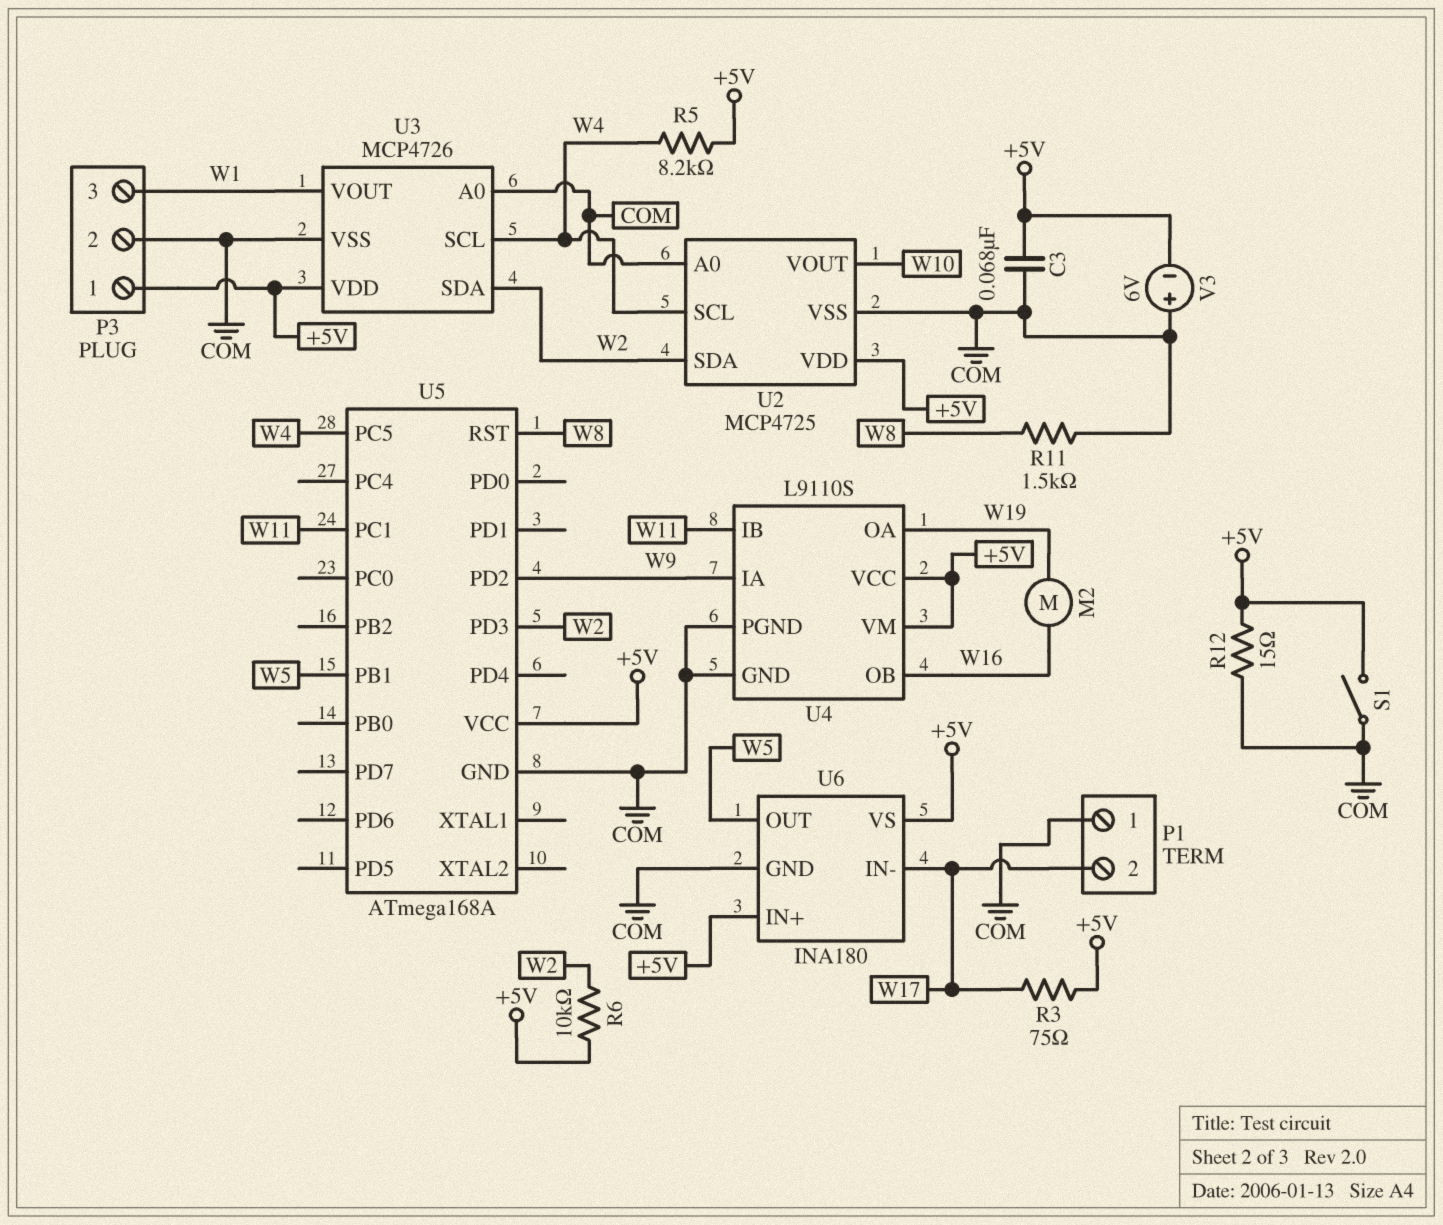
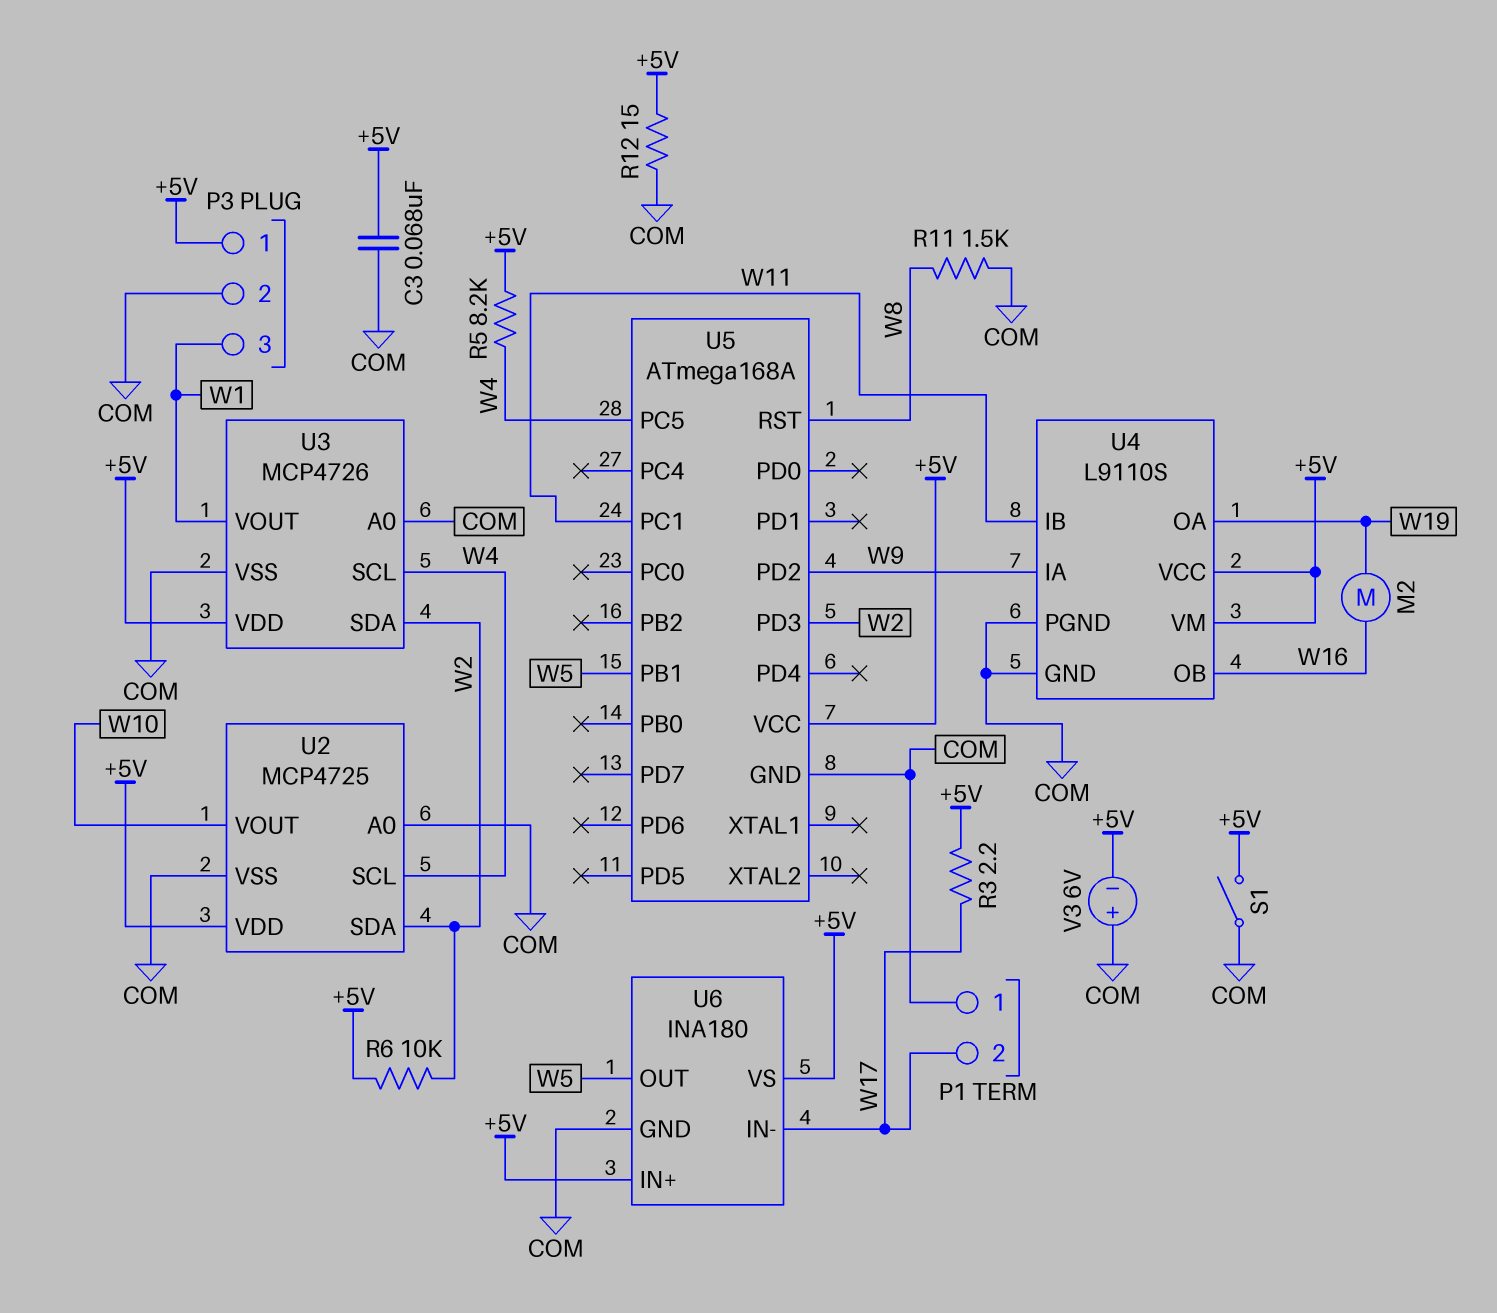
R3: 75 (+5V, W17) -> 2.2 (+5V, W17)

